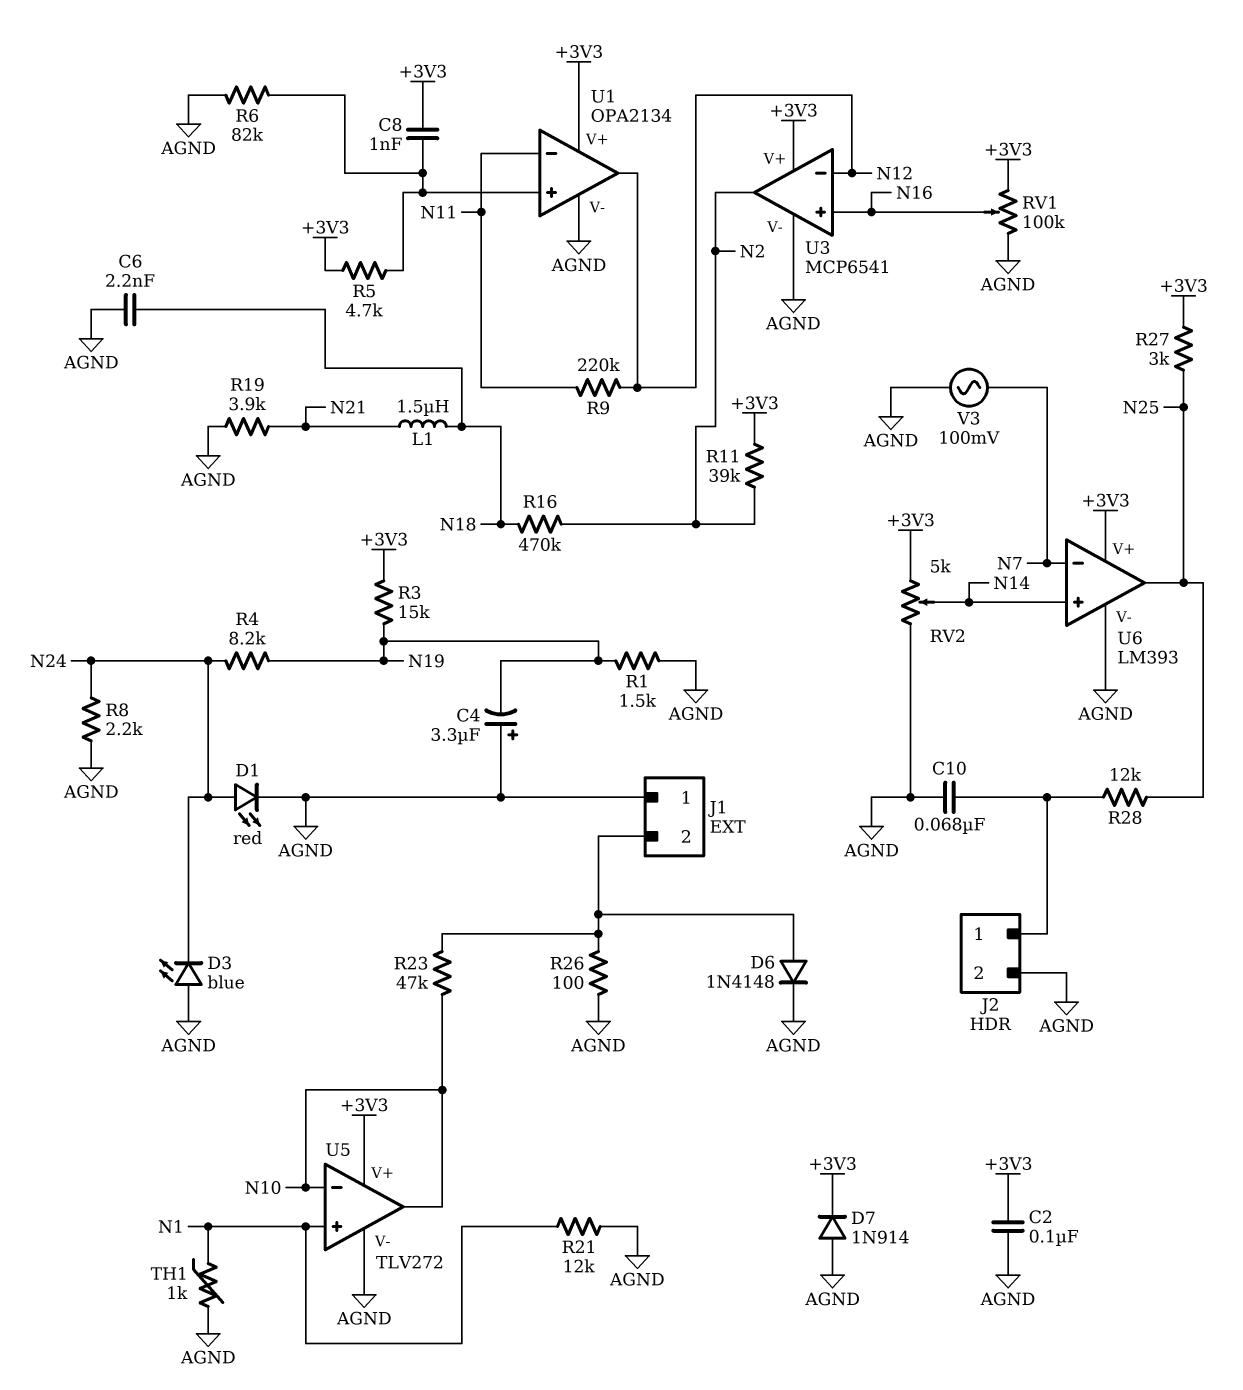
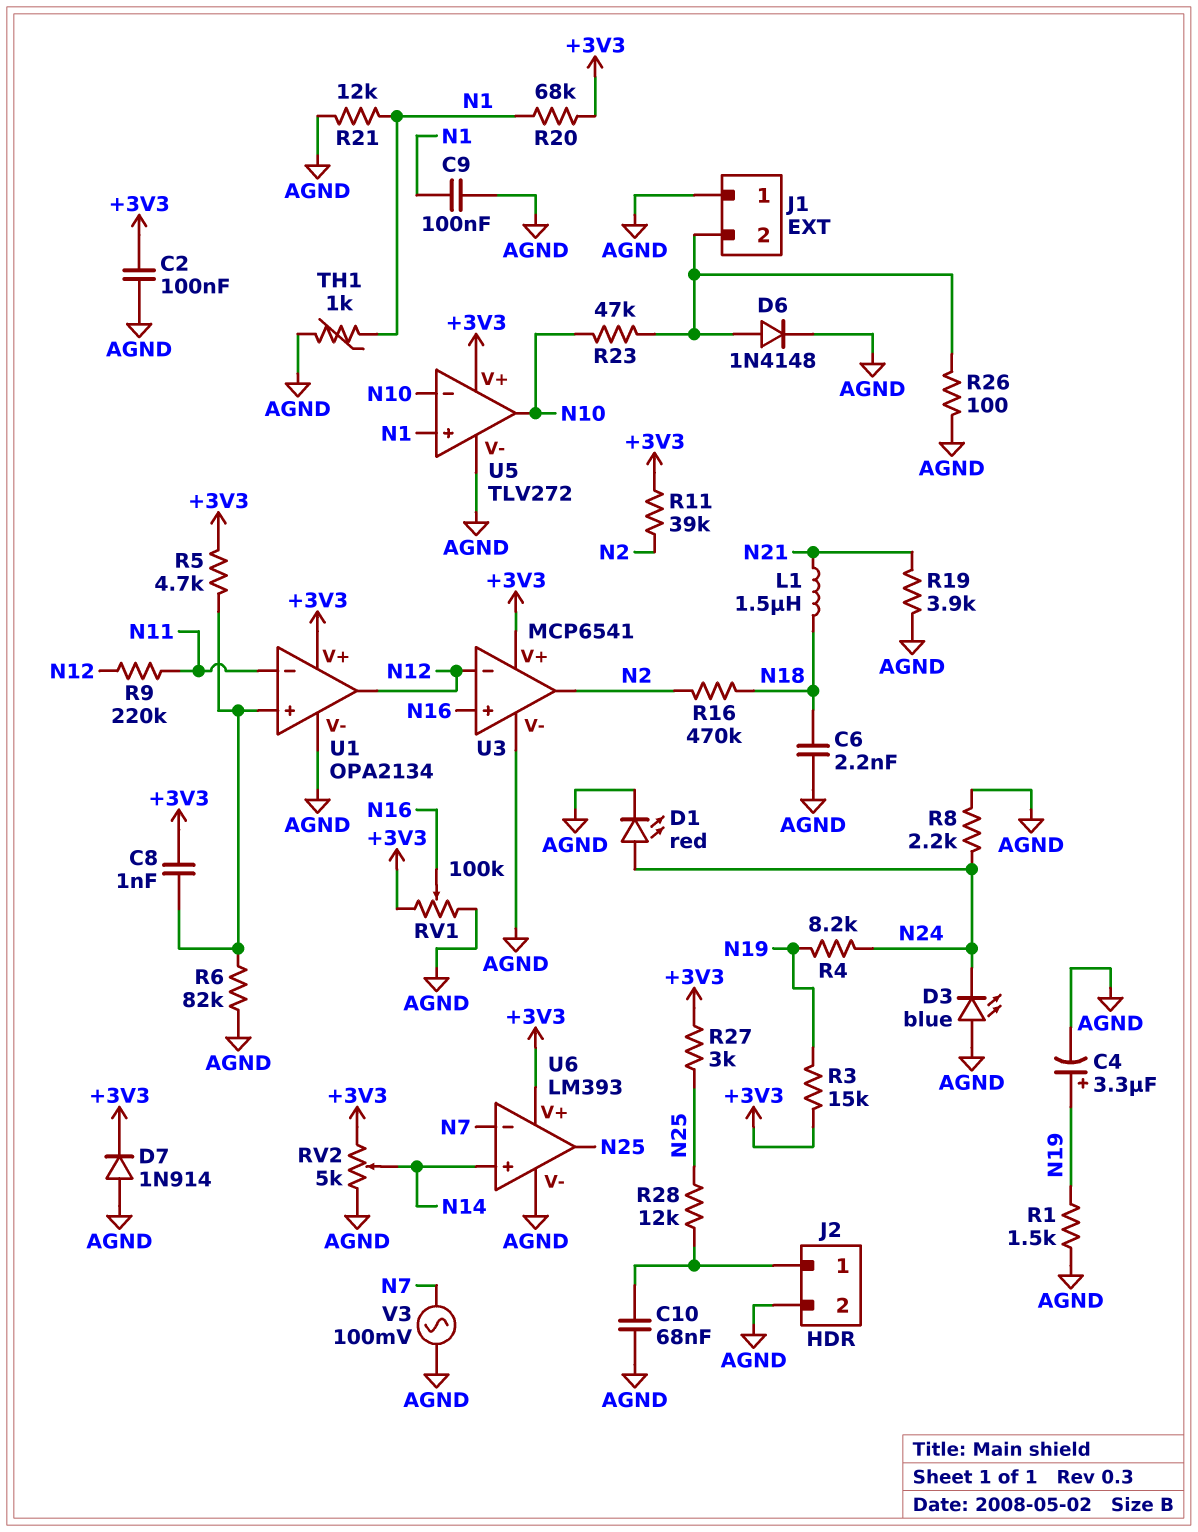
C4: 3.3uF (plus AGND, minus N19) -> 3.3uF (plus N19, minus AGND)
C9: none -> 100nF (AGND, N1)
R20: none -> 68k (+3V3, N1)

